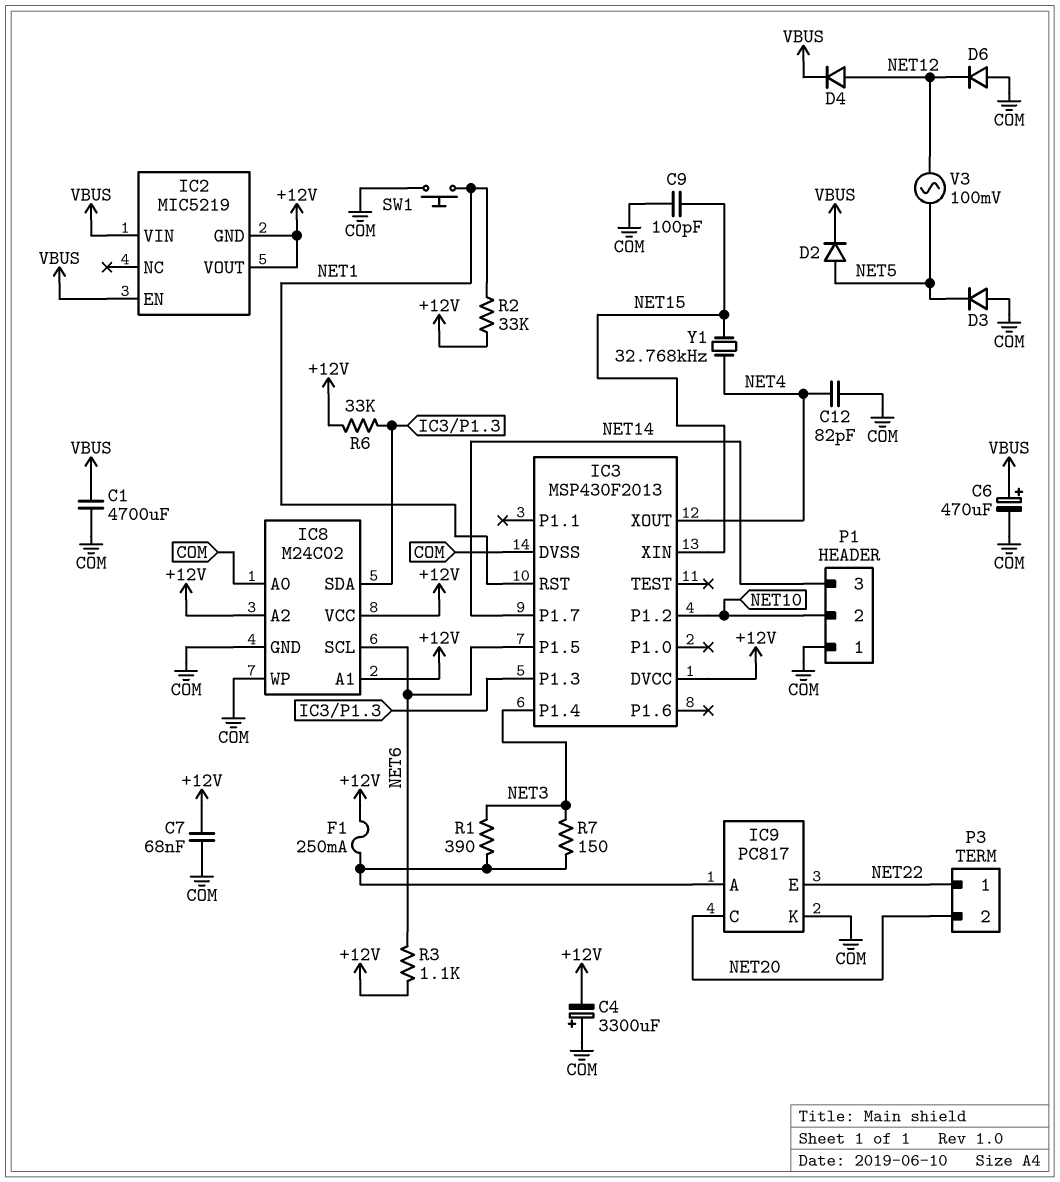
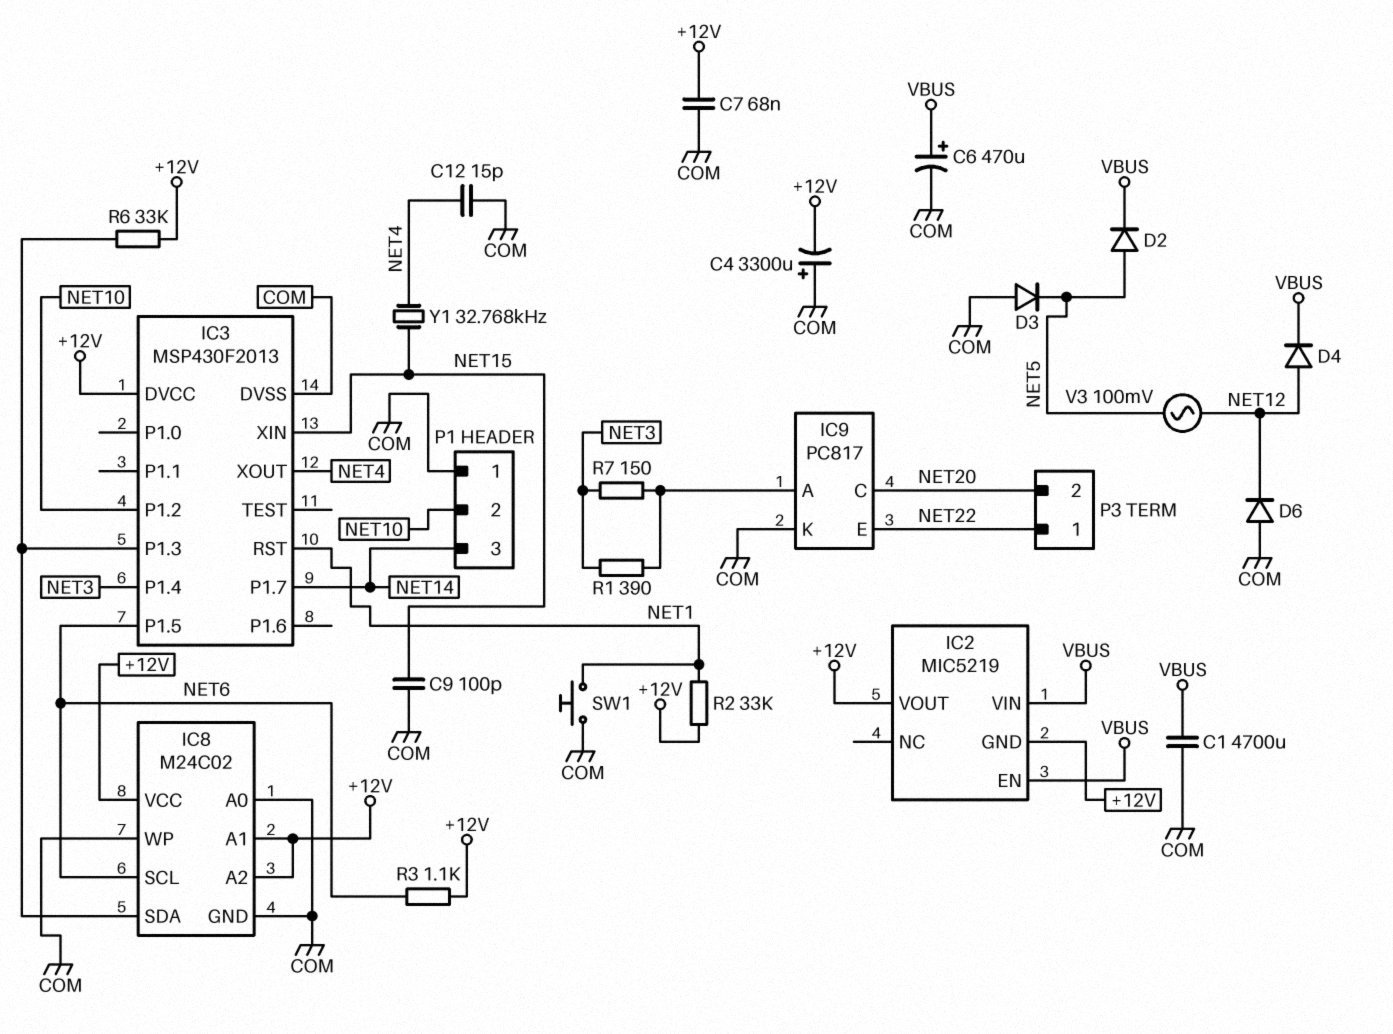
C12: 82pF (COM, NET4) -> 15pF (COM, NET4)
F1: 250mA (+12V, IC9/A) -> none

